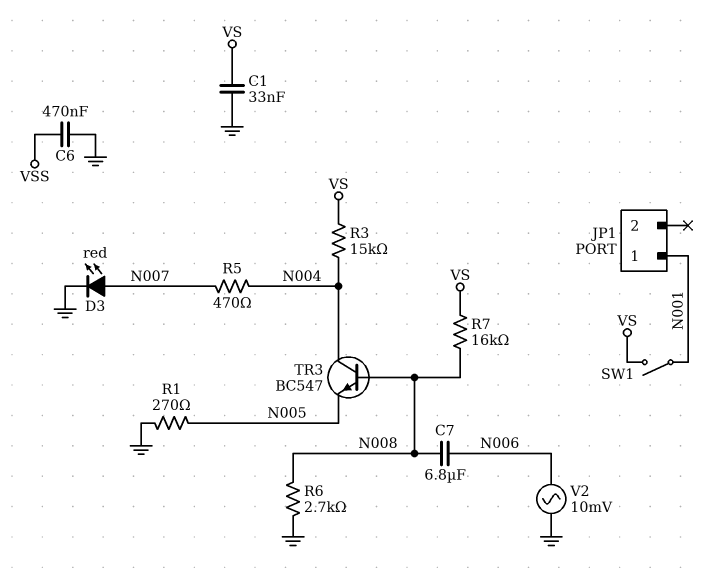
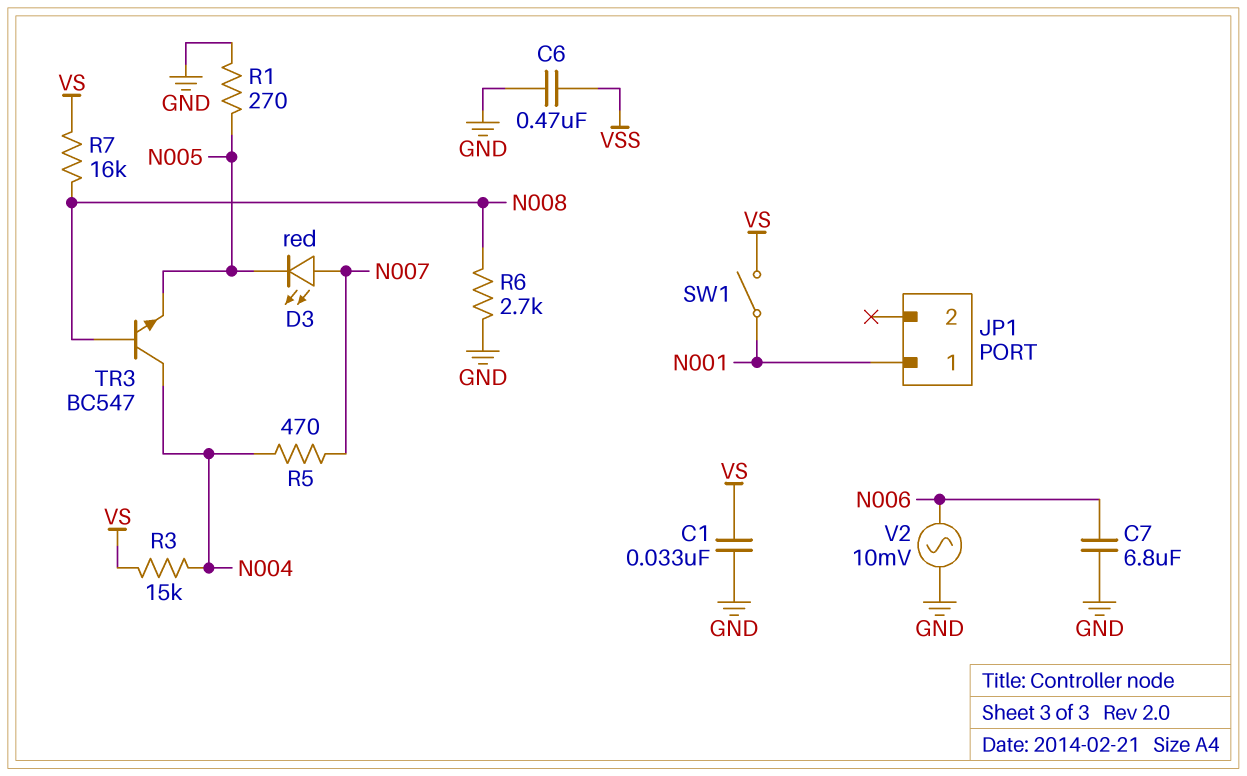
C7: 6.8uF (N006, N008) -> 6.8uF (GND, N006)
D3: LED red (A N007, K GND) -> LED red (A N007, K N005)

